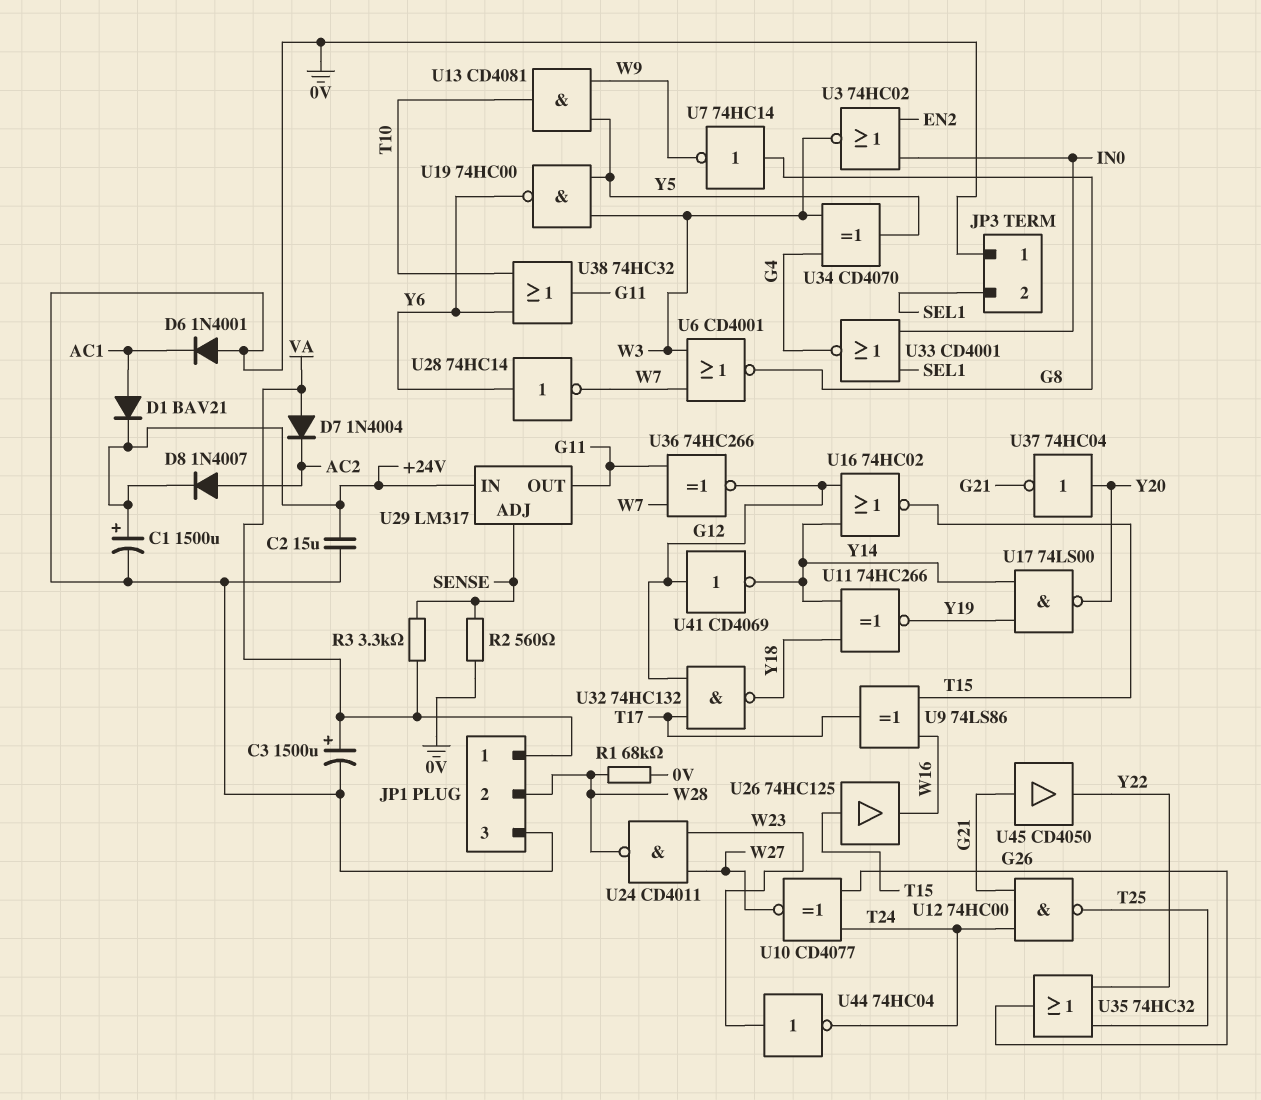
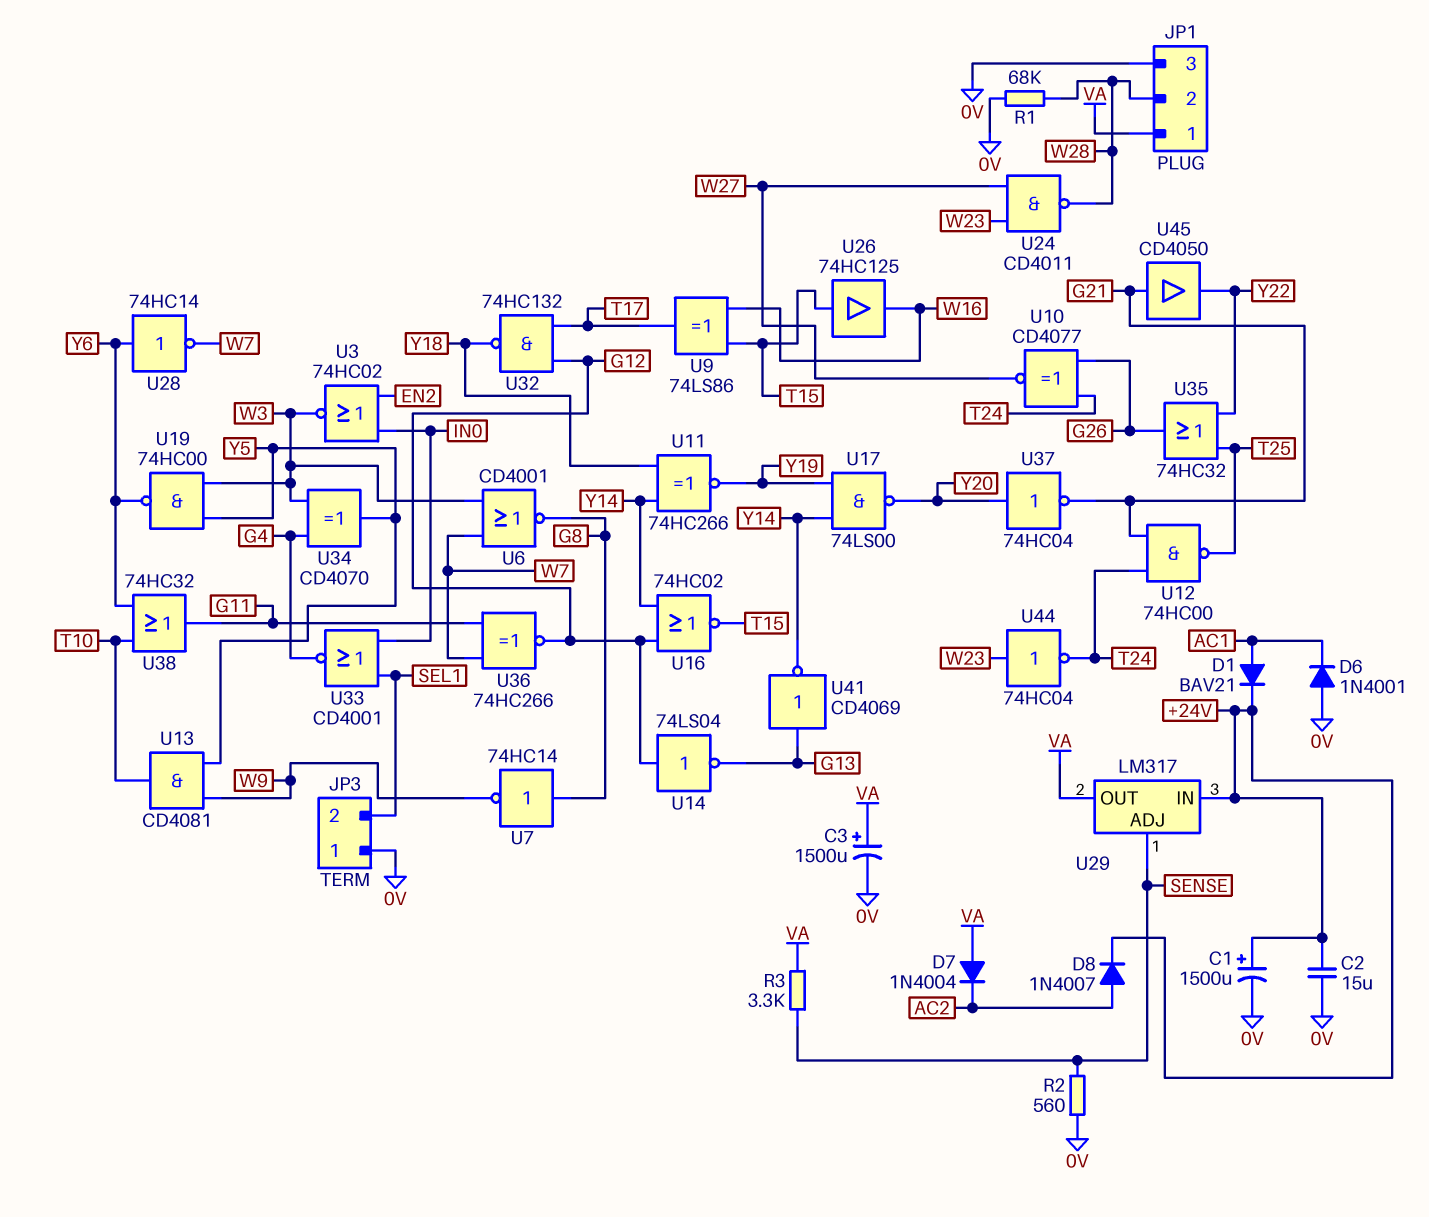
U14: none -> NOT 74LS04 (in G12, out G13)
U29 pin OUT: G11 -> VA
U41: NOT CD4069 (in G12, out Y14) -> NOT CD4069 (in G13, out Y14)

